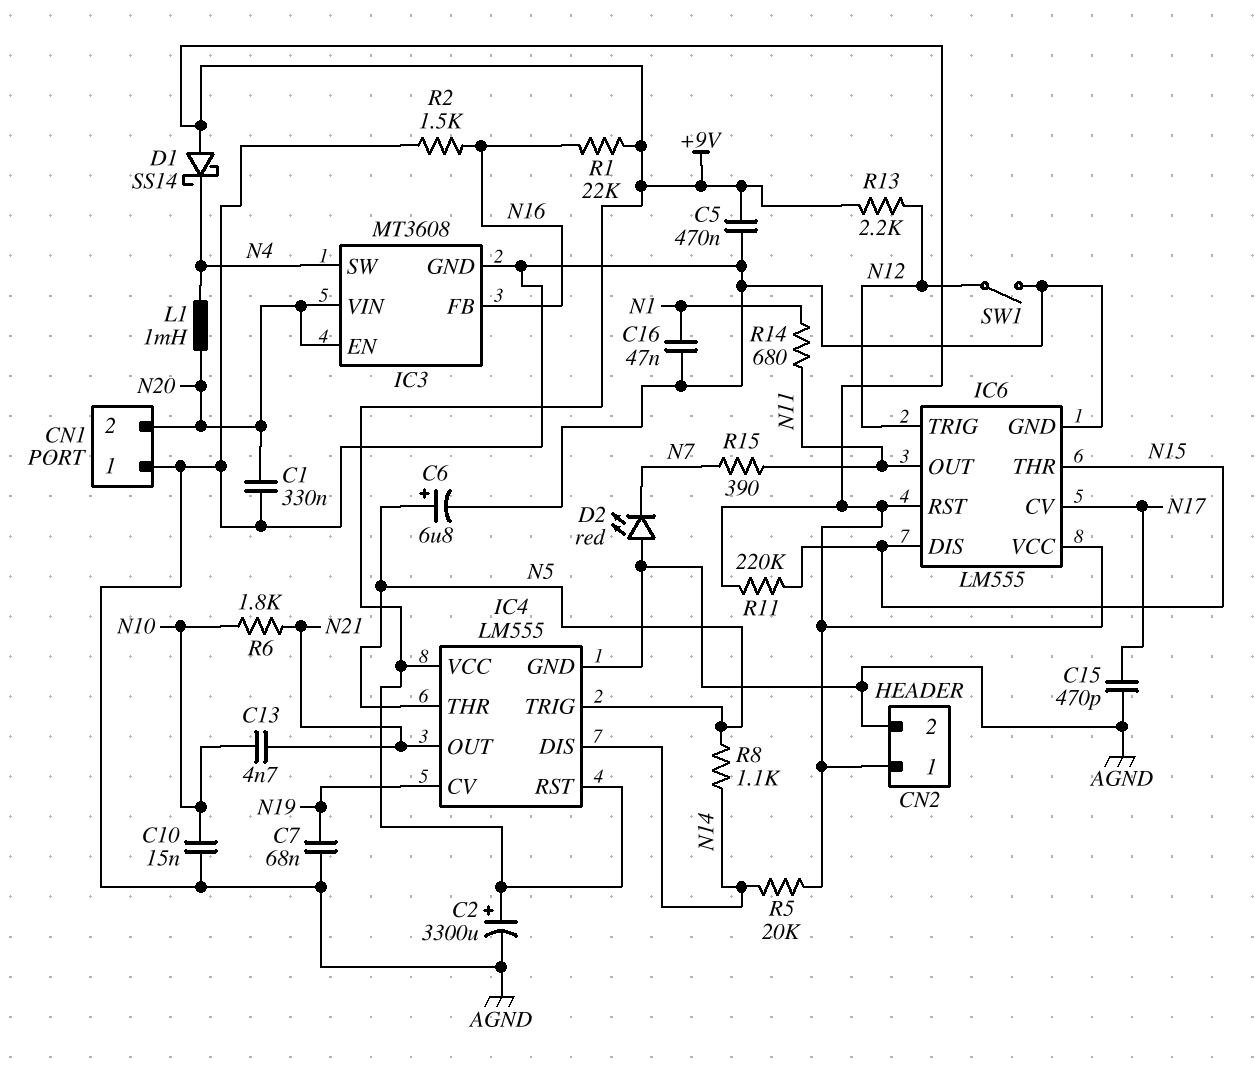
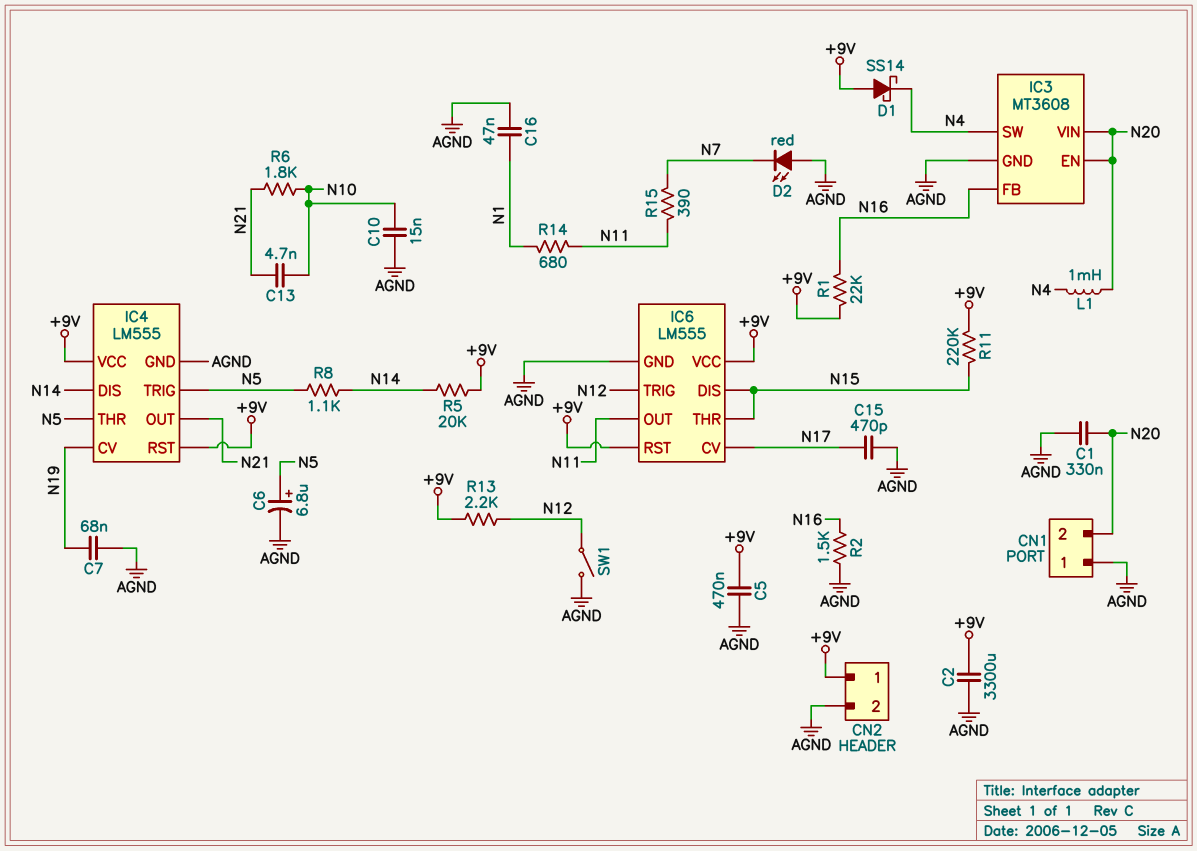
C2: 3300uF (plus +9V, minus AGND) -> 3300uF (+9V, AGND)

